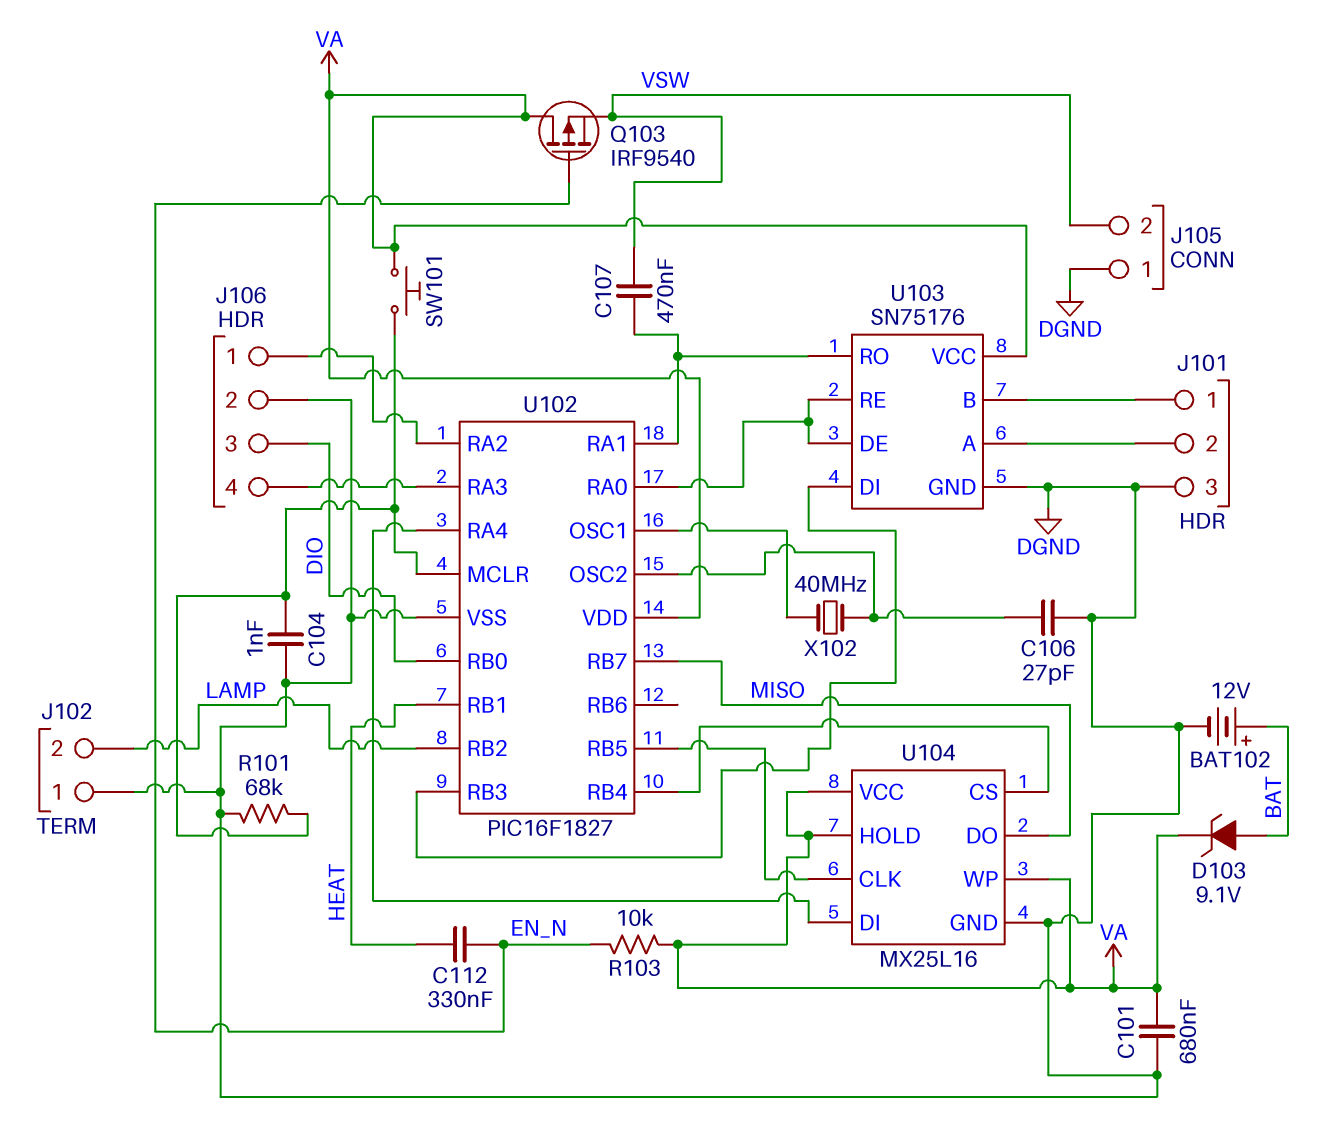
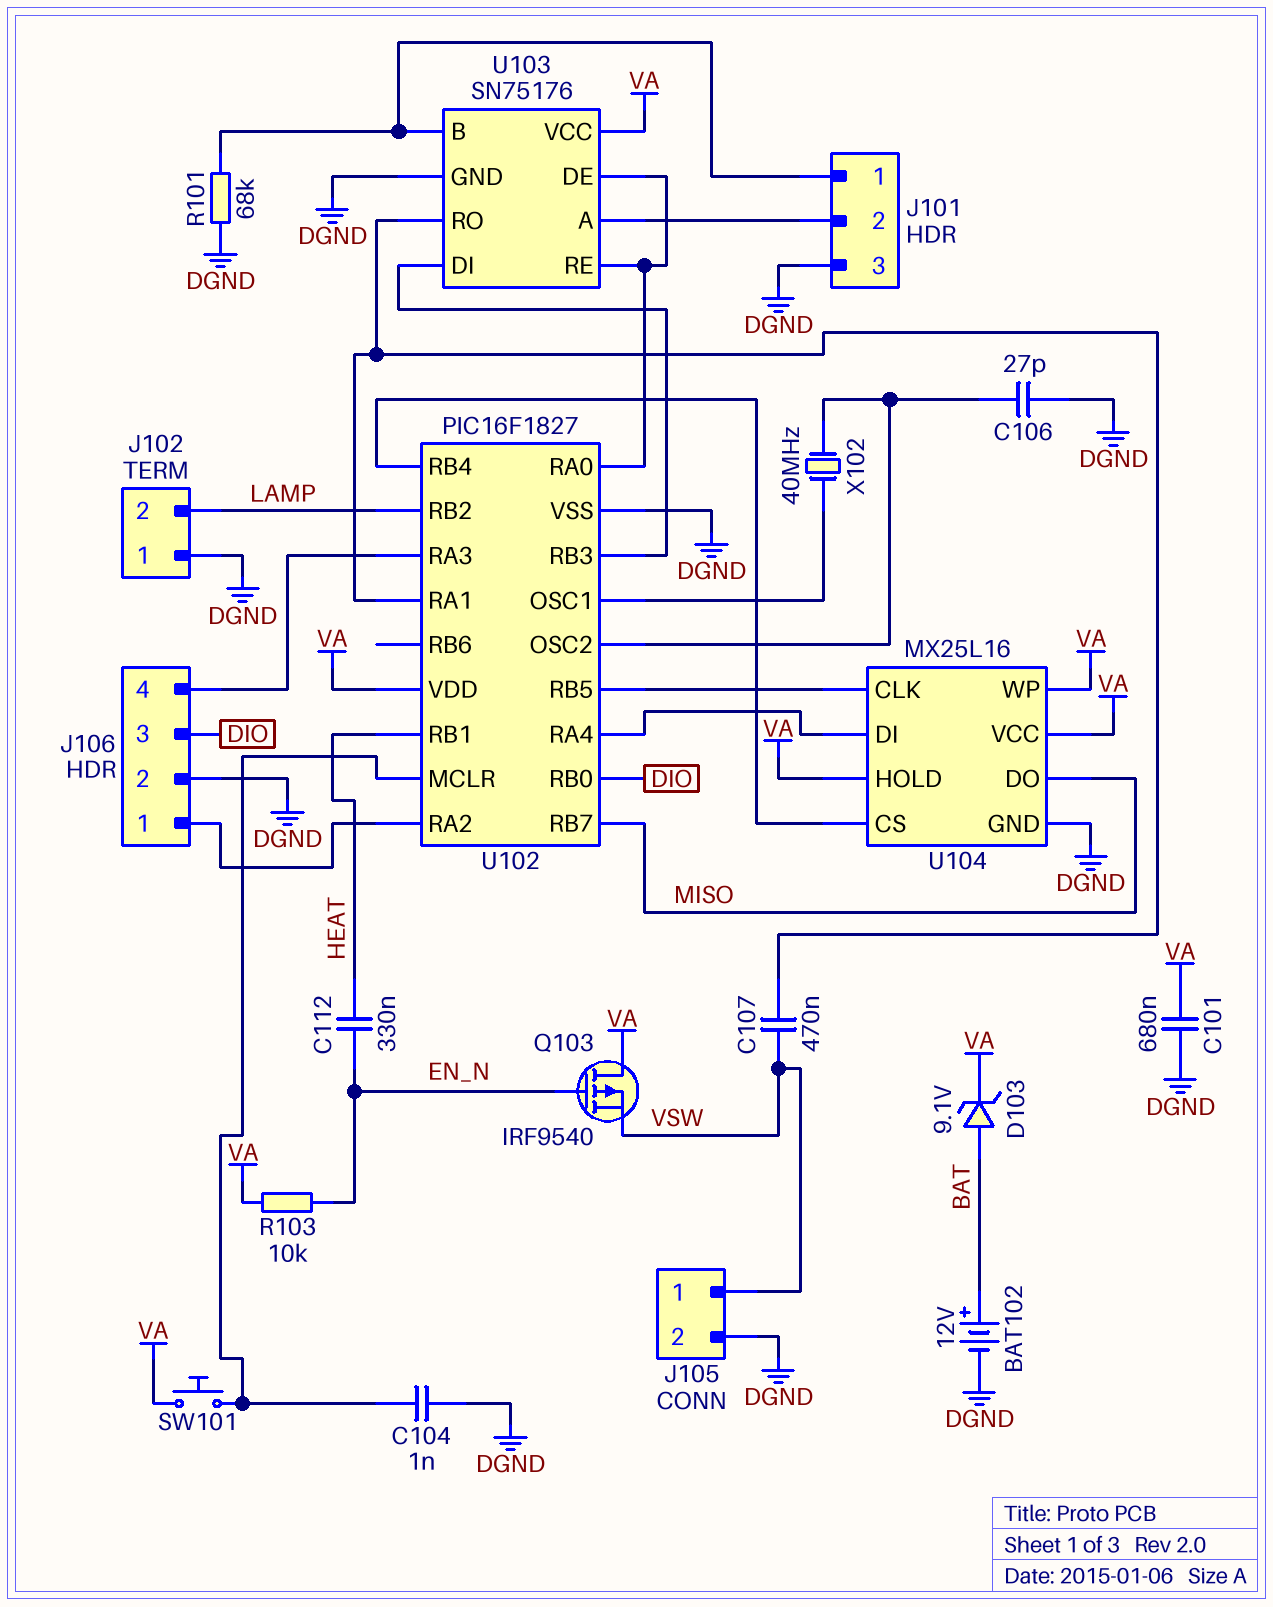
J105 pin 1: DGND -> VSW
J105 pin 2: VSW -> DGND
R101: 68k (DGND, U102/MCLR) -> 68k (DGND, J101/1)

